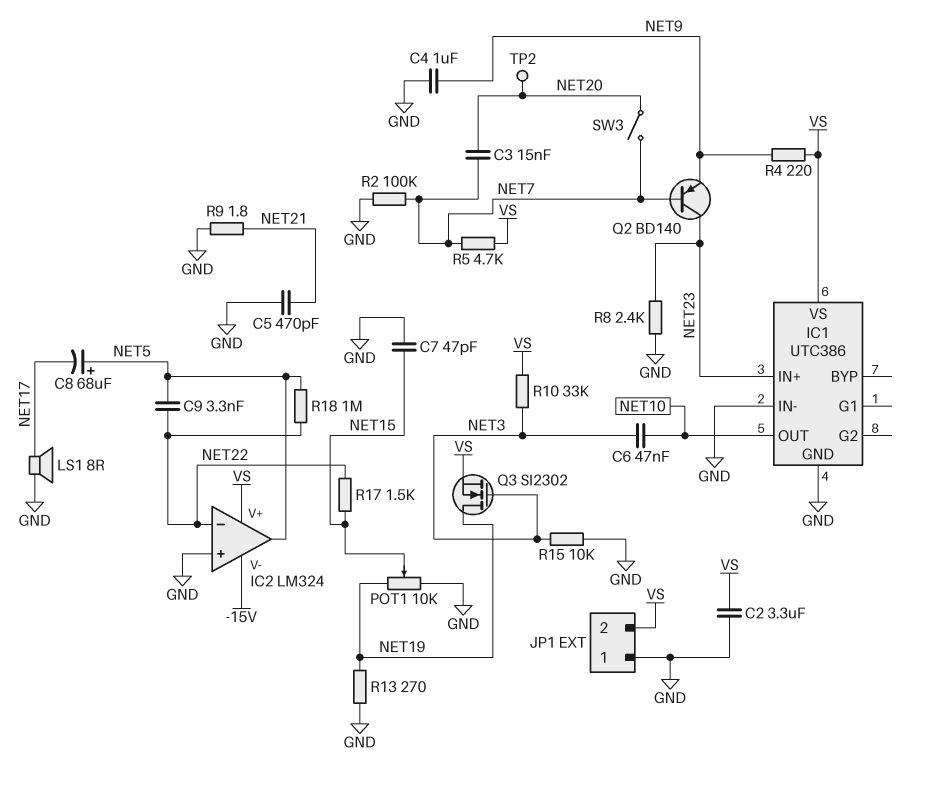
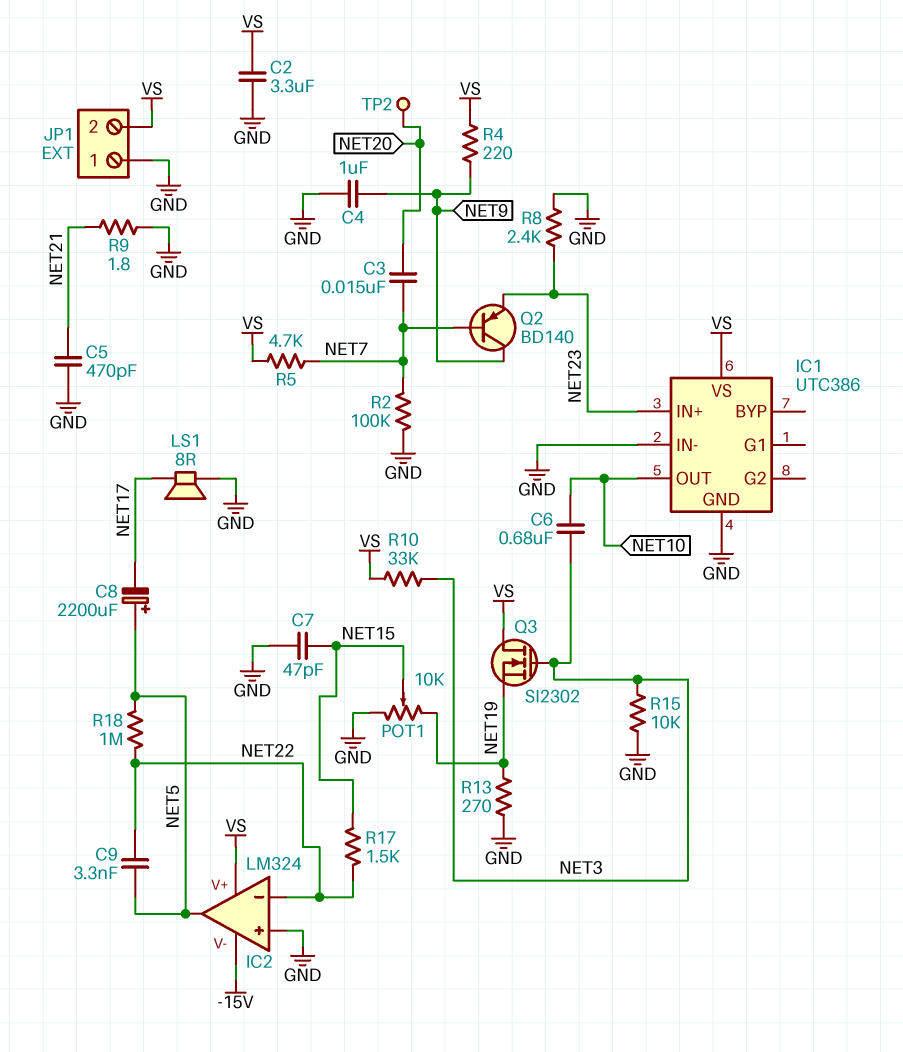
C6: 47nF (NET3, NET10) -> 680nF (NET3, NET10)
C8: 68uF (plus NET5, minus NET17) -> 2200uF (plus NET5, minus NET17)
Q2: PNP BD140 (B NET7, C NET23, E NET9) -> PNP BD140 (B NET7, C NET9, E NET23)
Q3: NMOS SI2302 (G NET3, D NET19, S VS) -> NMOS SI2302 (G NET3, D VS, S NET19)
SW3: switch (NET7, NET20) -> none

